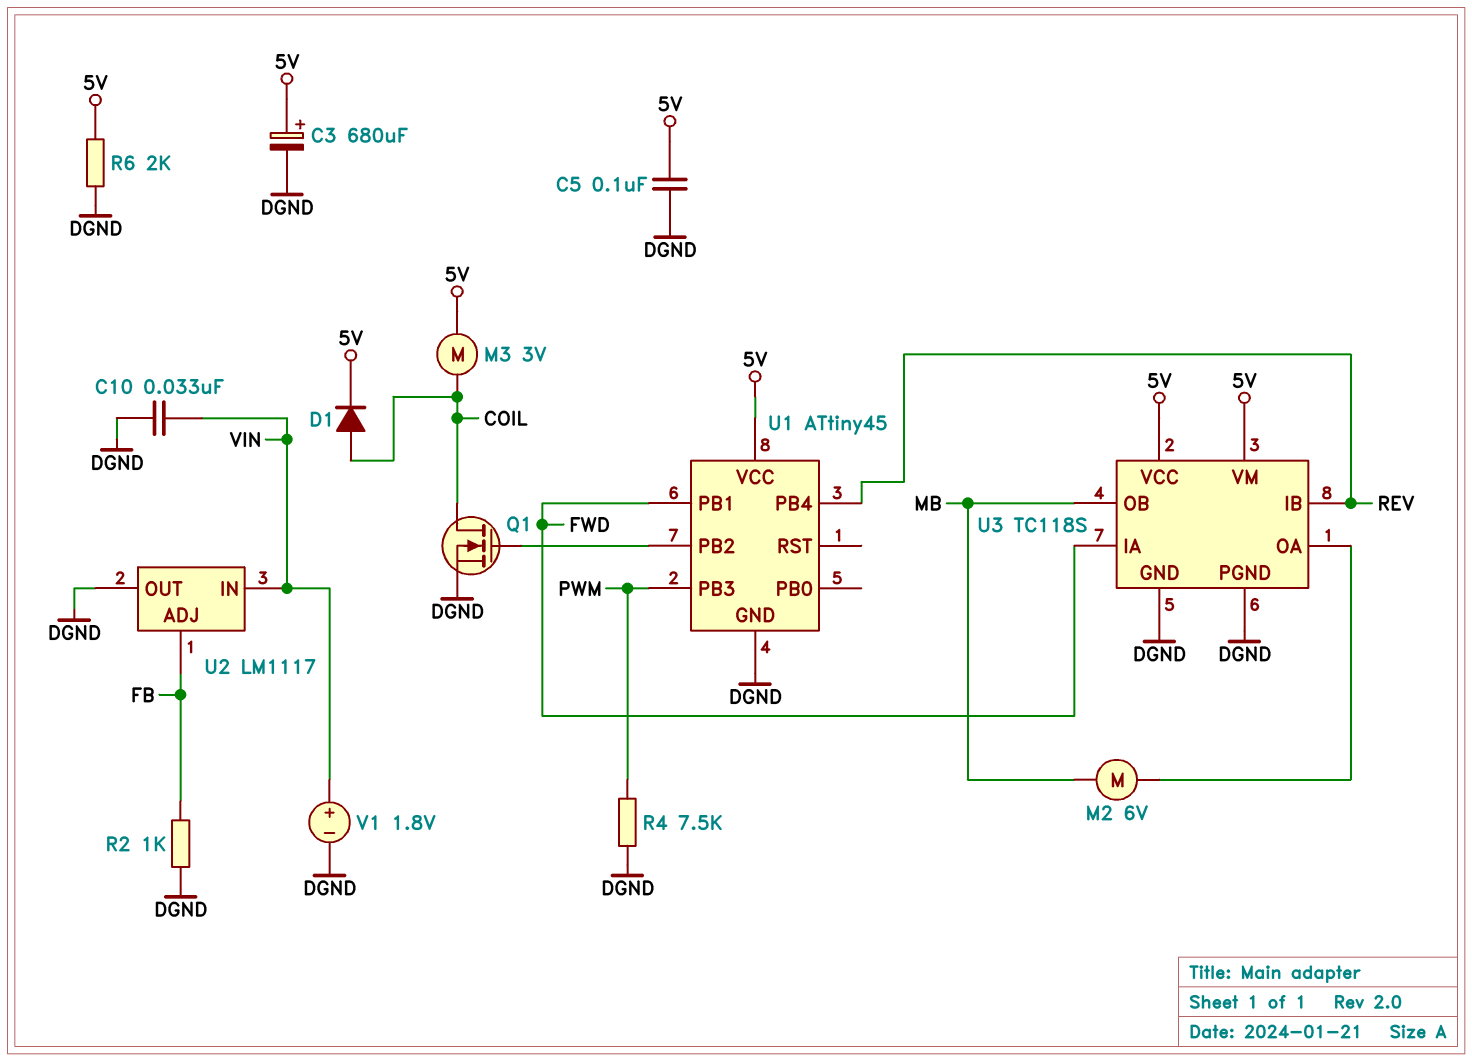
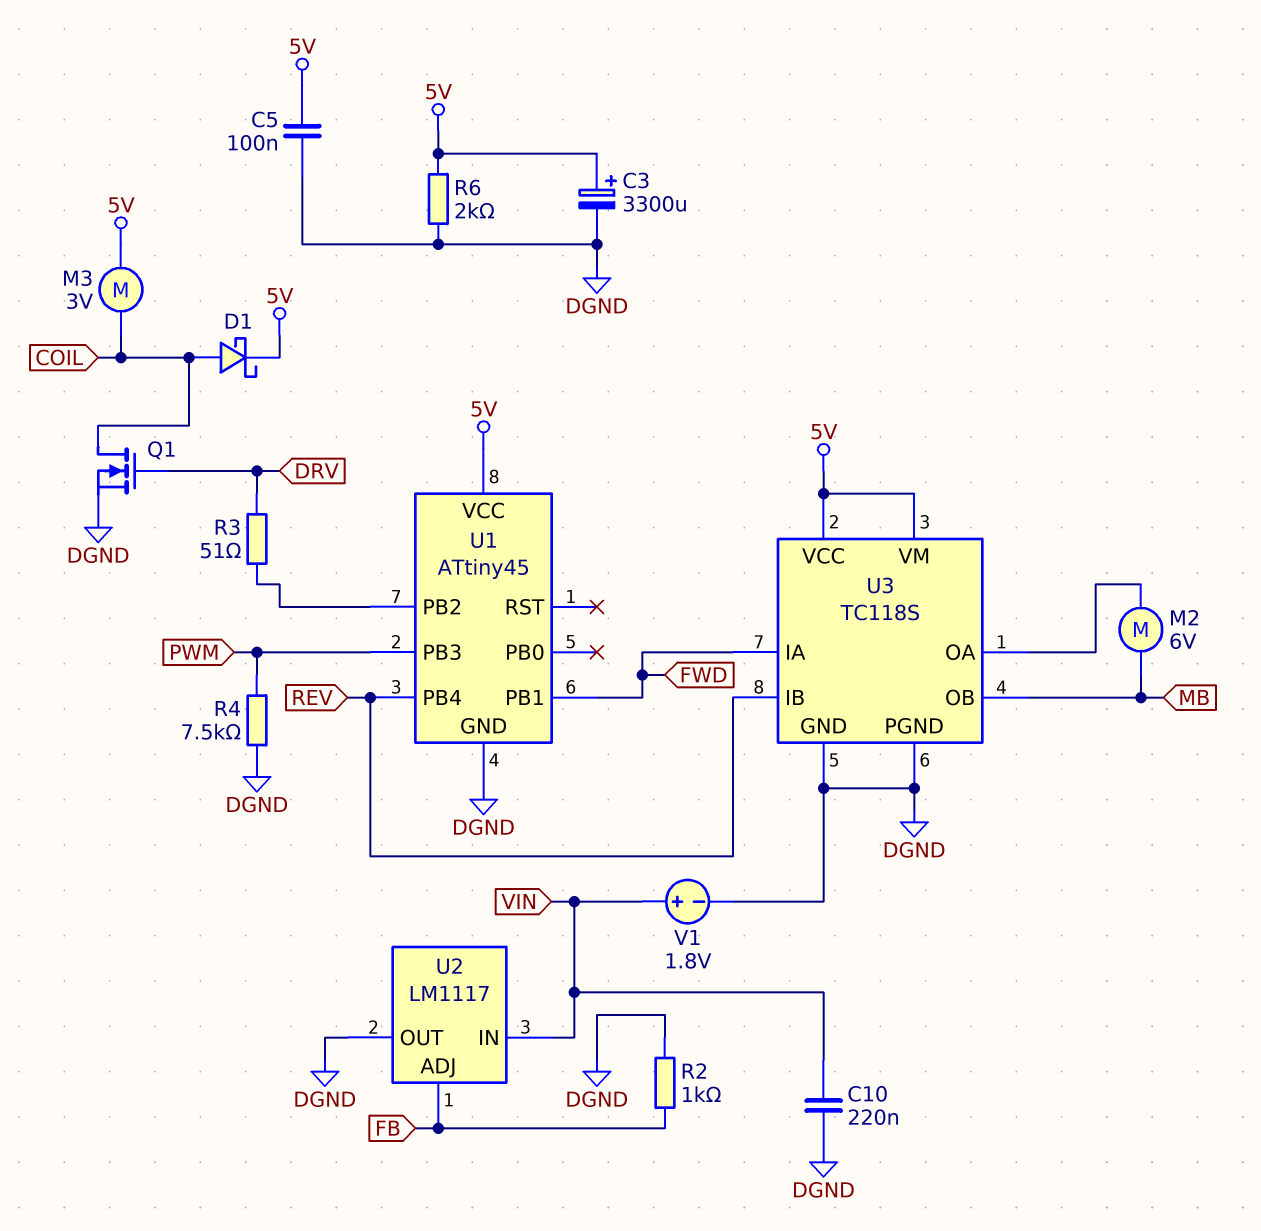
C3: 680uF (plus 5V, minus DGND) -> 3300uF (plus 5V, minus DGND)
C10: 33nF (DGND, VIN) -> 220nF (DGND, VIN)
D1: diode (A COIL, K 5V) -> schottky (A COIL, K 5V)
Q1: NMOS (G U1/PB2, D COIL, S DGND) -> NMOS (G DRV, D COIL, S DGND)
R3: none -> 51 (DRV, U1/PB2)

